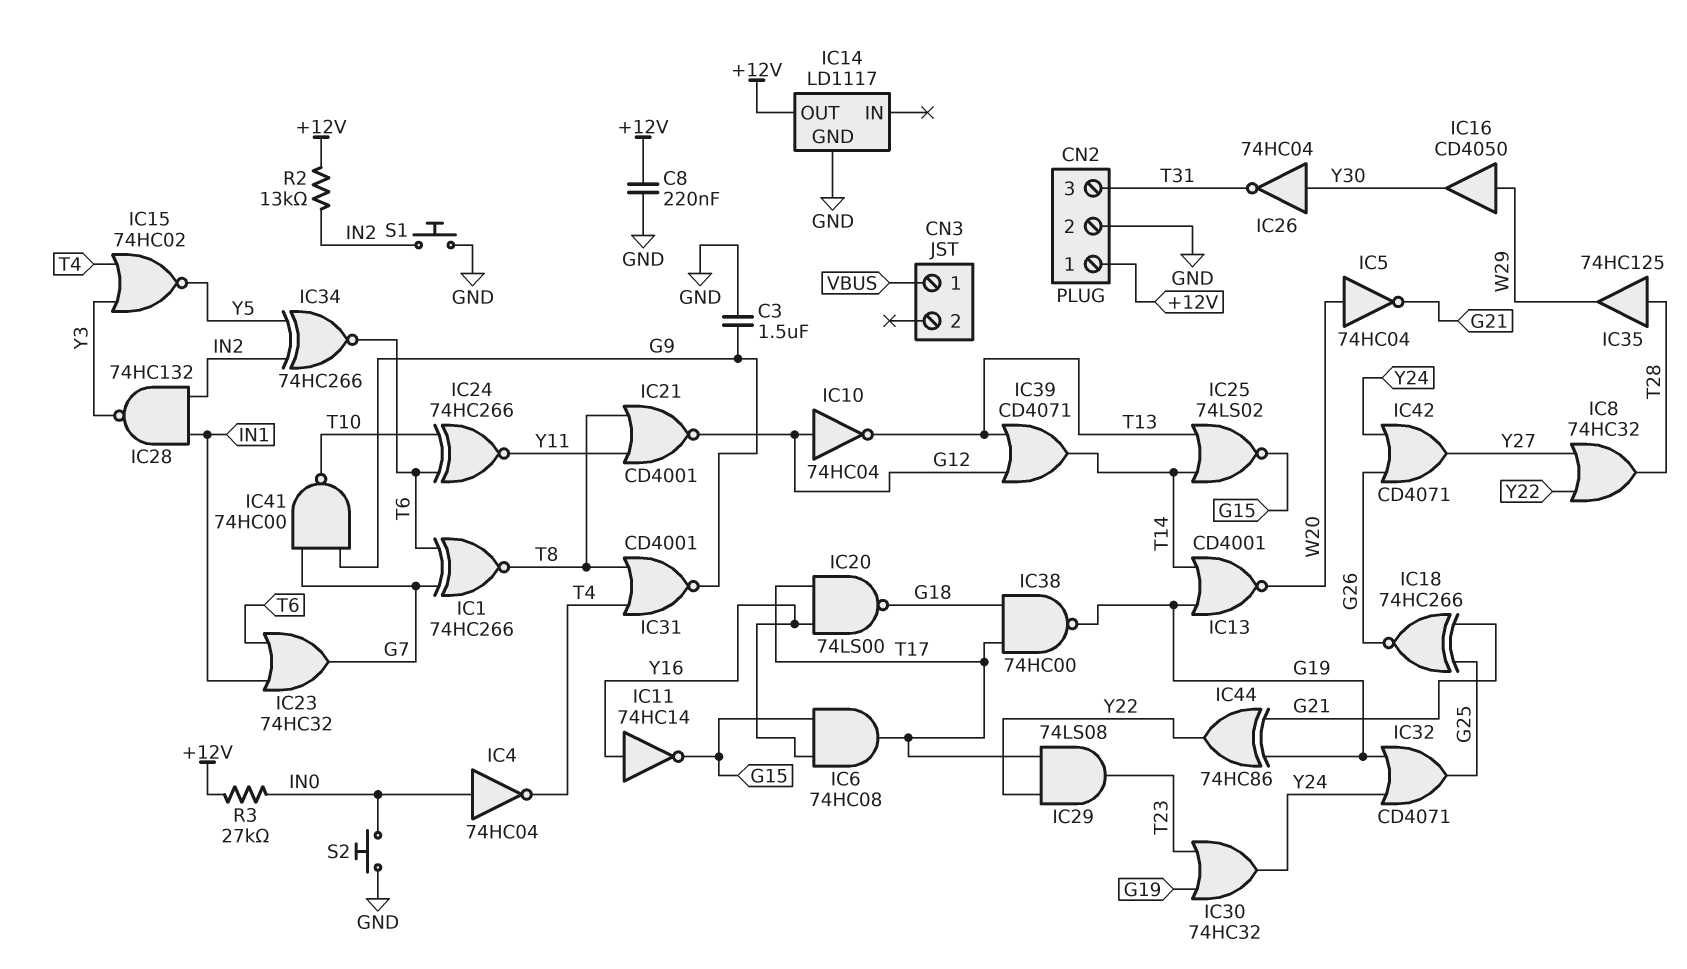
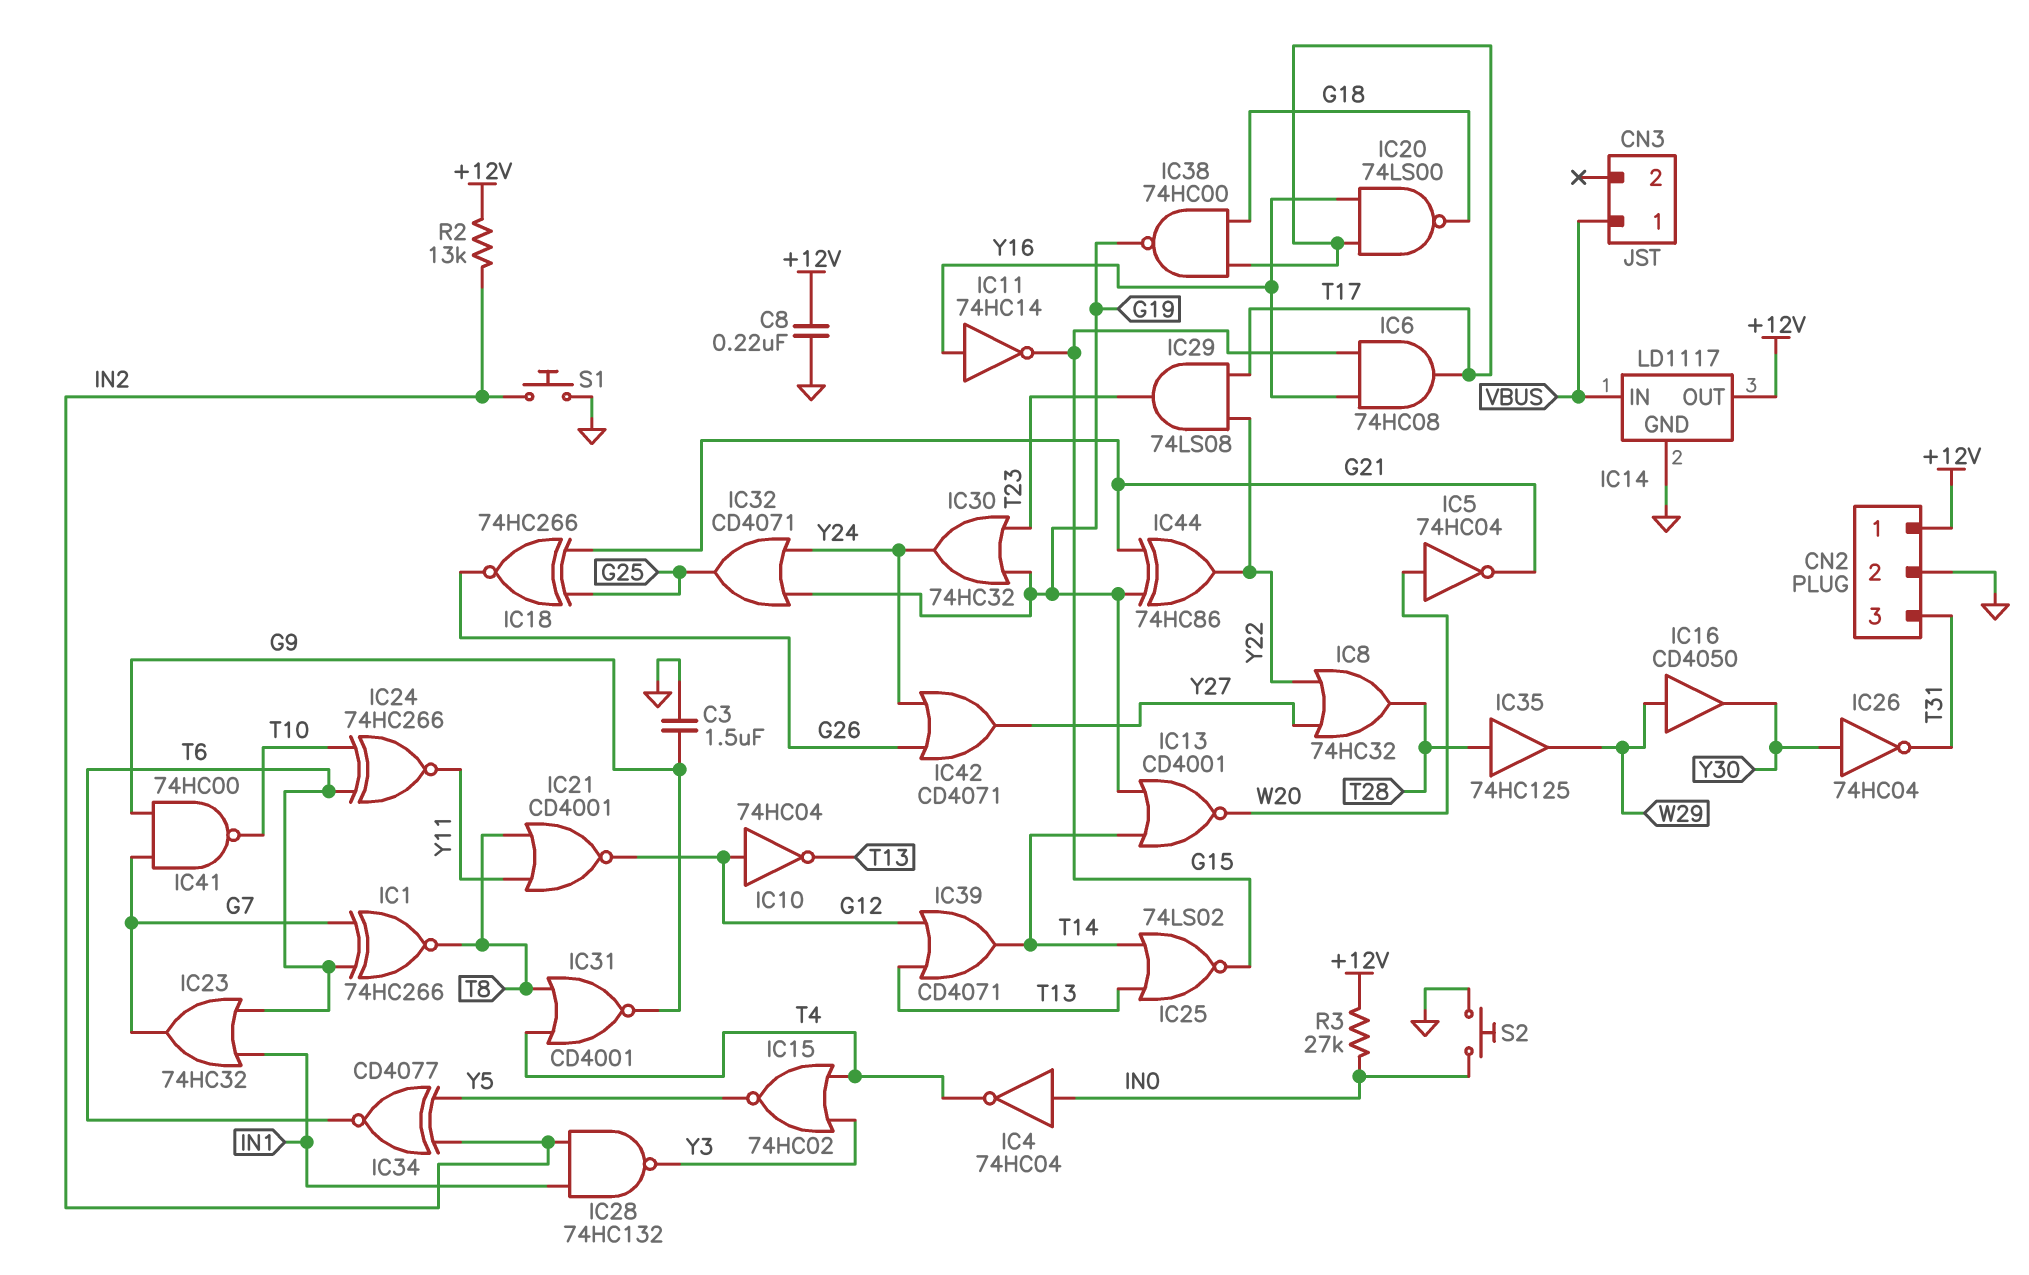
IC14 pin IN: none -> VBUS
IC34: XNOR 74HC266 (in IN2, in Y5, out T6) -> XNOR CD4077 (in IN2, in Y5, out T6)

